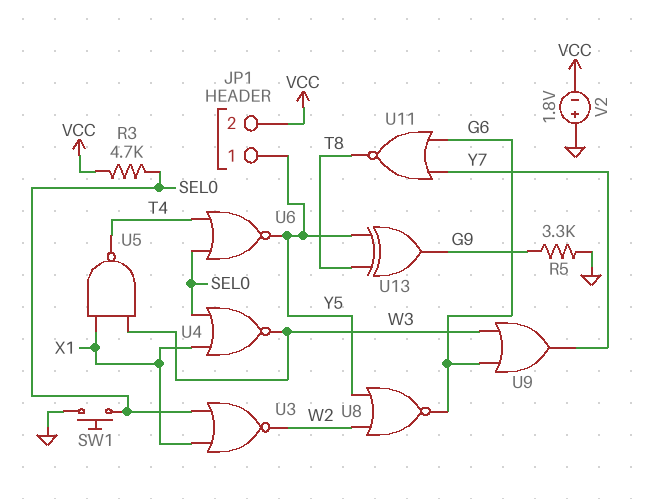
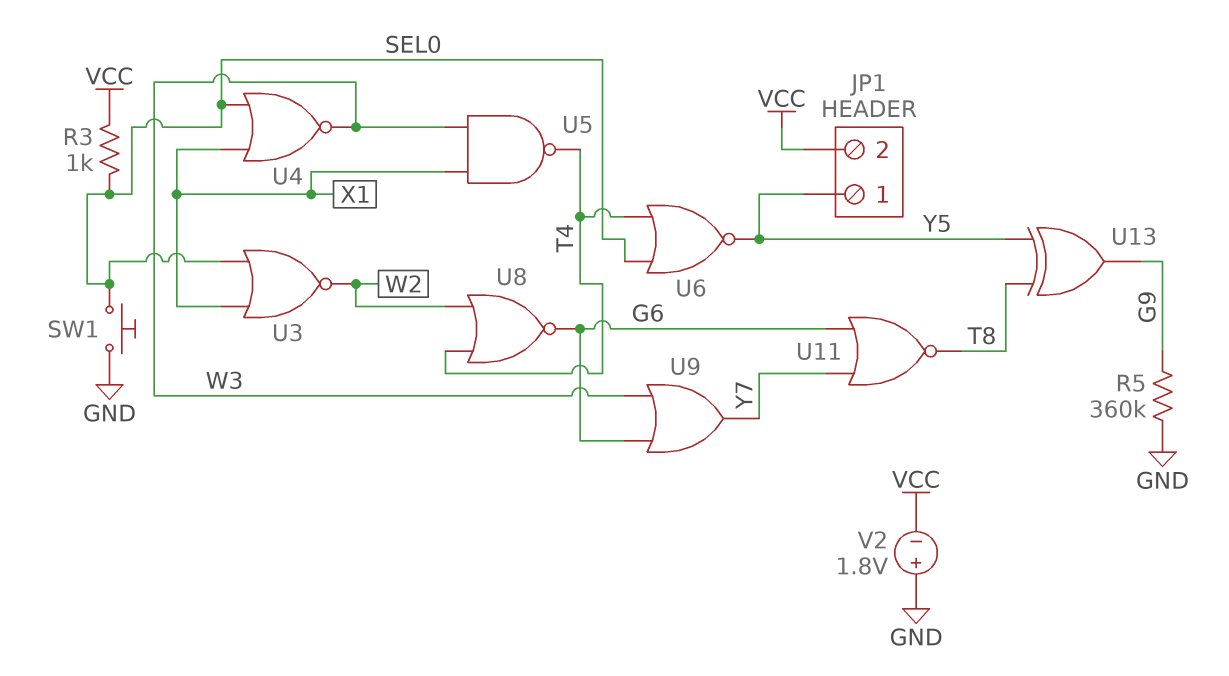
R3: 4.7k (SEL0, VCC) -> 1k (SEL0, VCC)
R5: 3.3k (G9, GND) -> 360k (G9, GND)
U8: NOR (in W2, in Y5, out G6) -> NOR (in T4, in W2, out G6)

